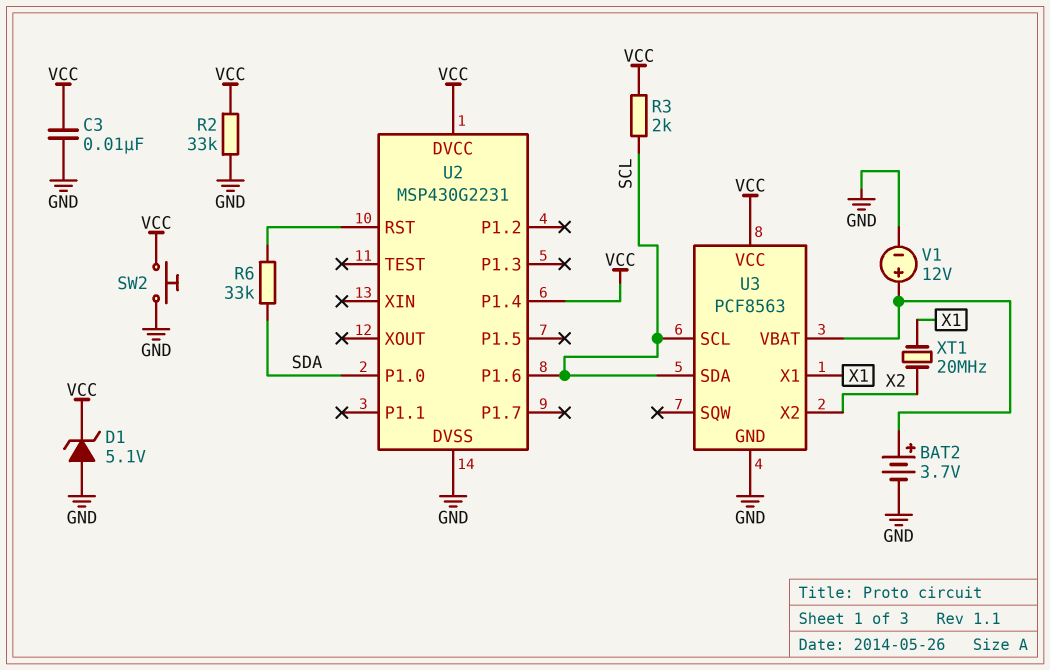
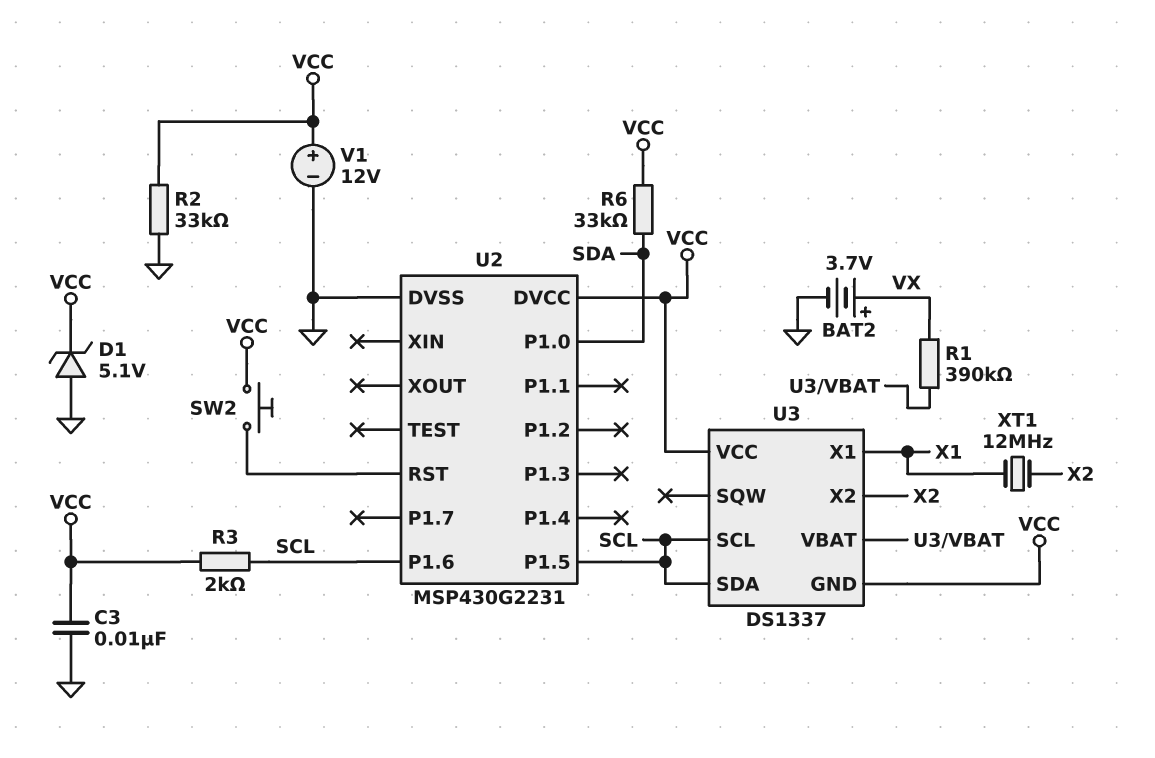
BAT2: 3.7V (plus U3/VBAT, minus GND) -> 3.7V (plus VX, minus GND)
R1: none -> 390k (U3/VBAT, VX)
R6: 33k (SDA, U2/RST) -> 33k (SDA, VCC)
SW2: button (GND, VCC) -> button (U2/RST, VCC)
U2 pin P1.4: VCC -> none
U2 pin P1.5: none -> SCL
U3: PCF8563 -> DS1337
U3 pin GND: GND -> VCC
V1: 12V (plus U3/VBAT, minus GND) -> 12V (plus VCC, minus GND)
XT1: 20MHz (X1, X2) -> 12MHz (X1, X2)

